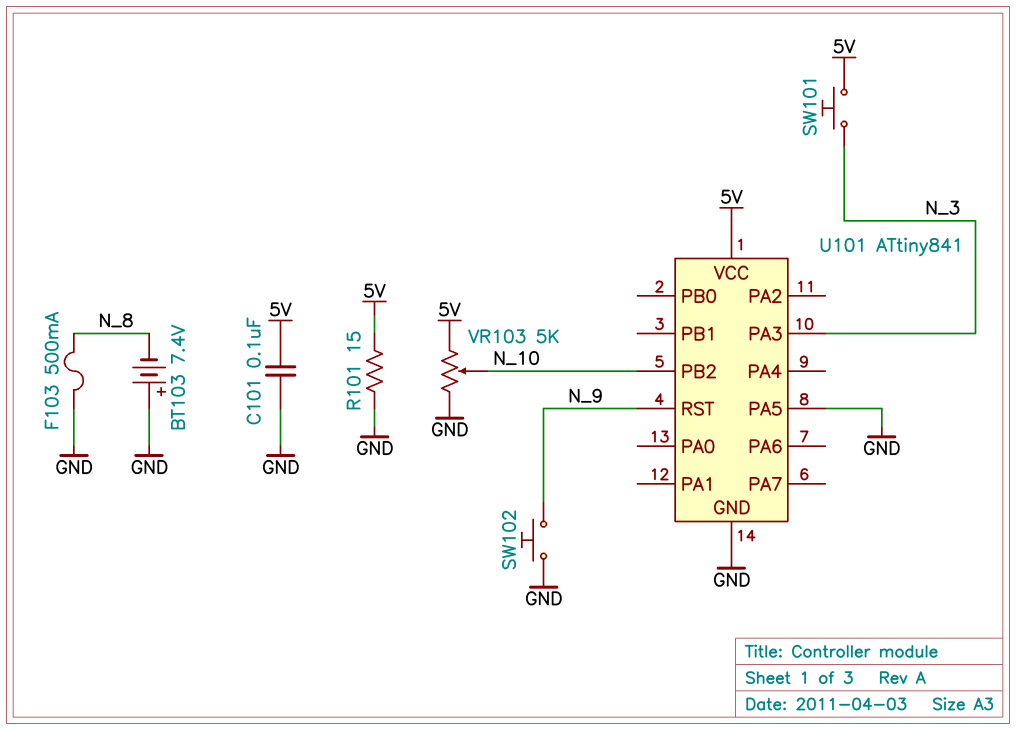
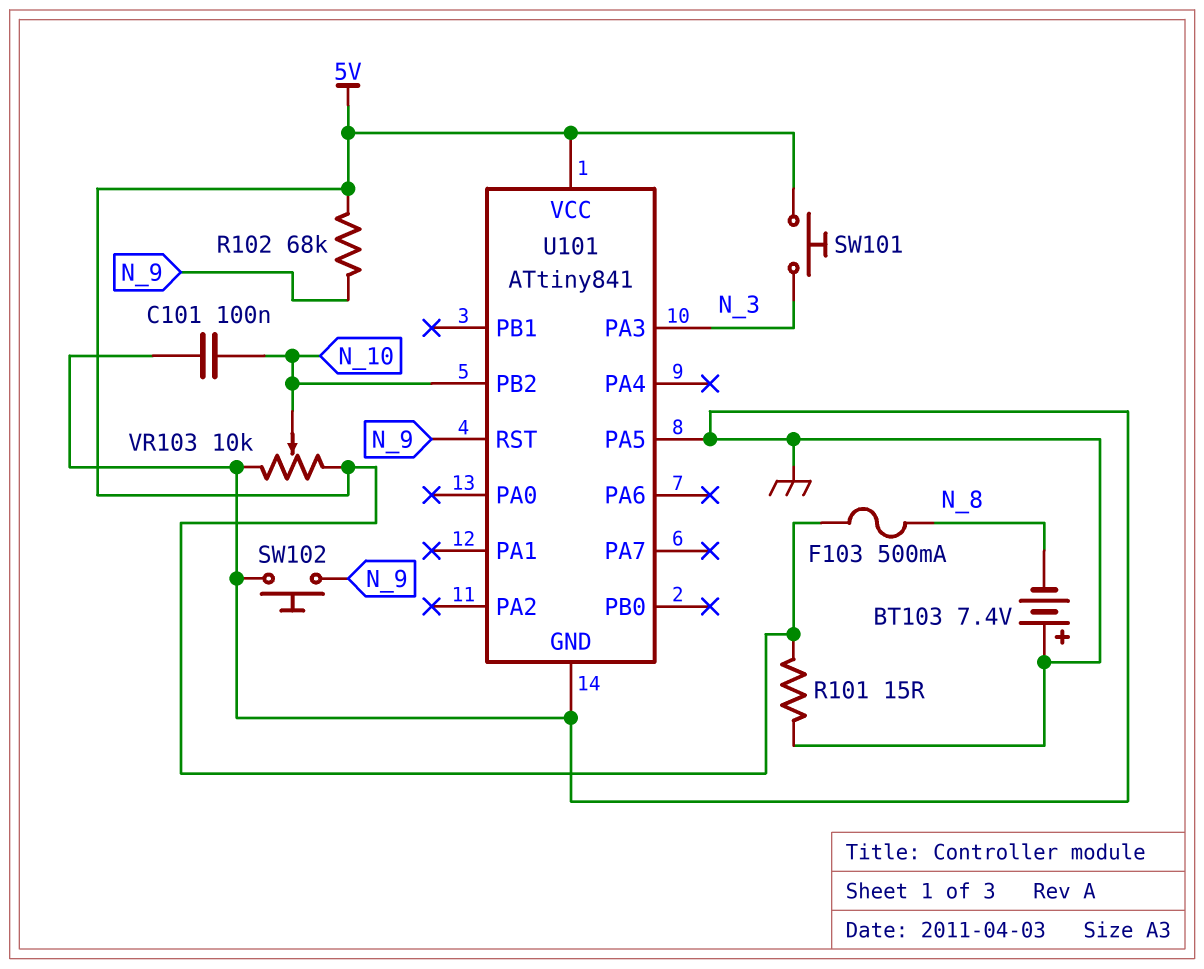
C101: 100nF (5V, GND) -> 100nF (GND, N_10)
F103: 500mA (GND, N_8) -> 500mA (5V, N_8)
R102: none -> 68k (5V, N_9)
VR103: 5k (5V, GND, wiper N_10) -> 10k (5V, GND, wiper N_10)

